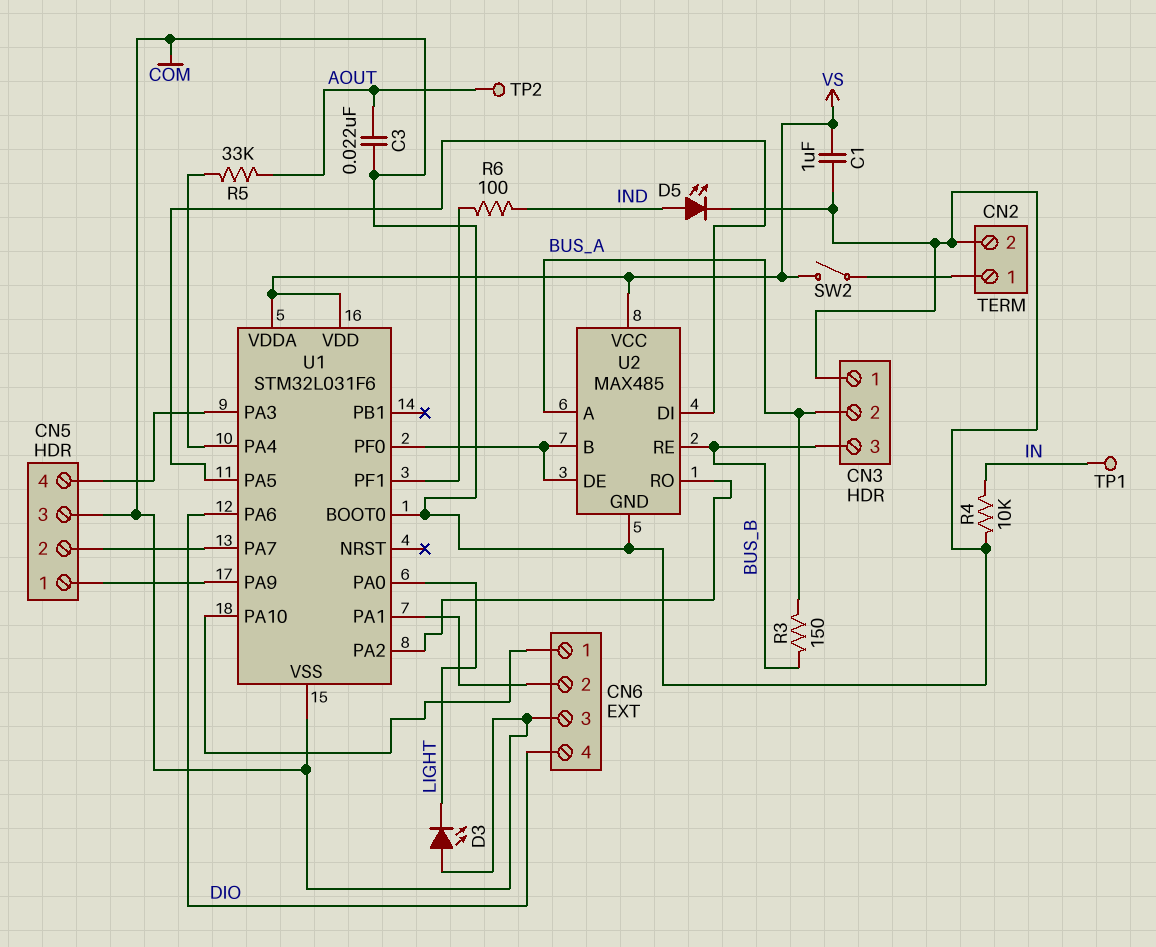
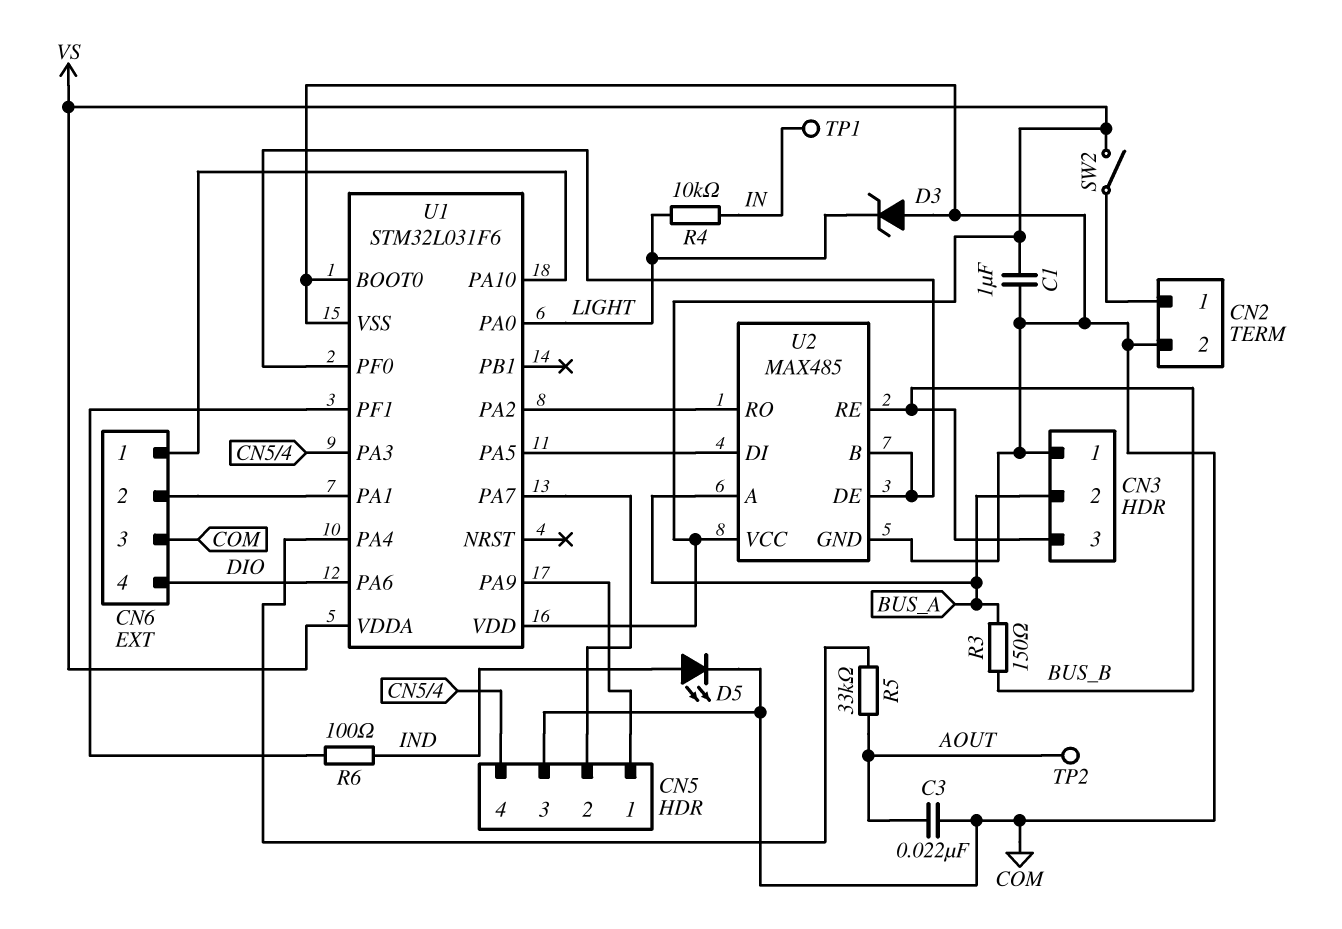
D3: LED (A COM, K LIGHT) -> zener (A COM, K LIGHT)
R4: 10k (COM, IN) -> 10k (IN, LIGHT)

